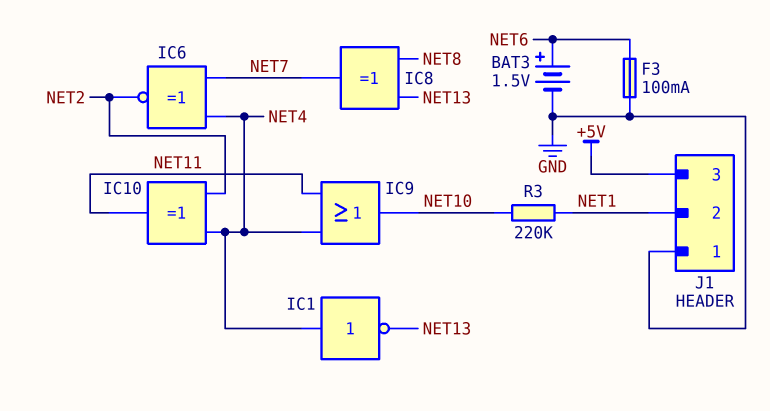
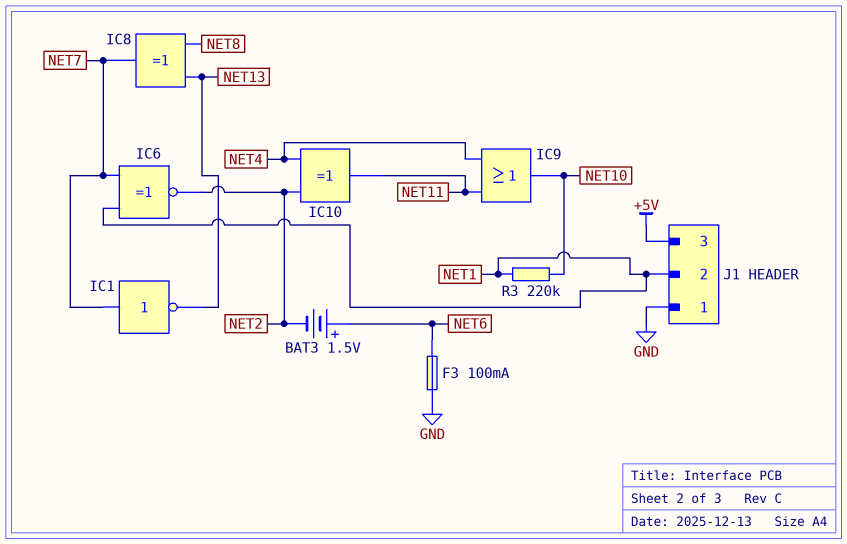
BAT3: 1.5V (plus NET6, minus GND) -> 1.5V (plus NET6, minus NET2)
IC1: NOT (in NET4, out NET13) -> NOT (in NET7, out NET13)
IC6: XNOR (in NET4, in NET7, out NET2) -> XNOR (in NET1, in NET7, out NET2)

